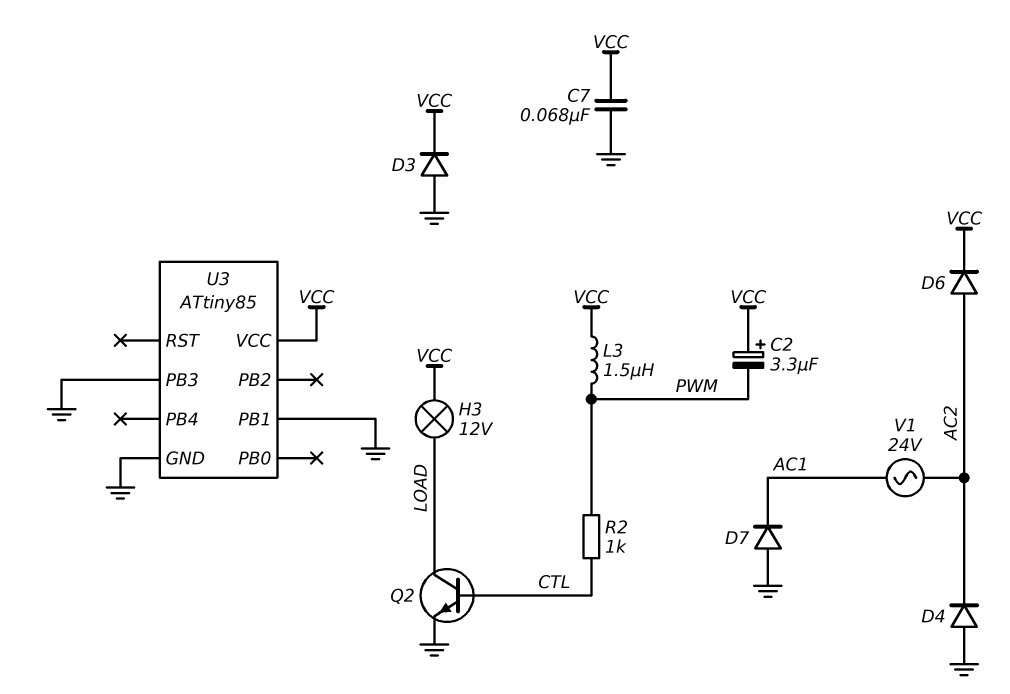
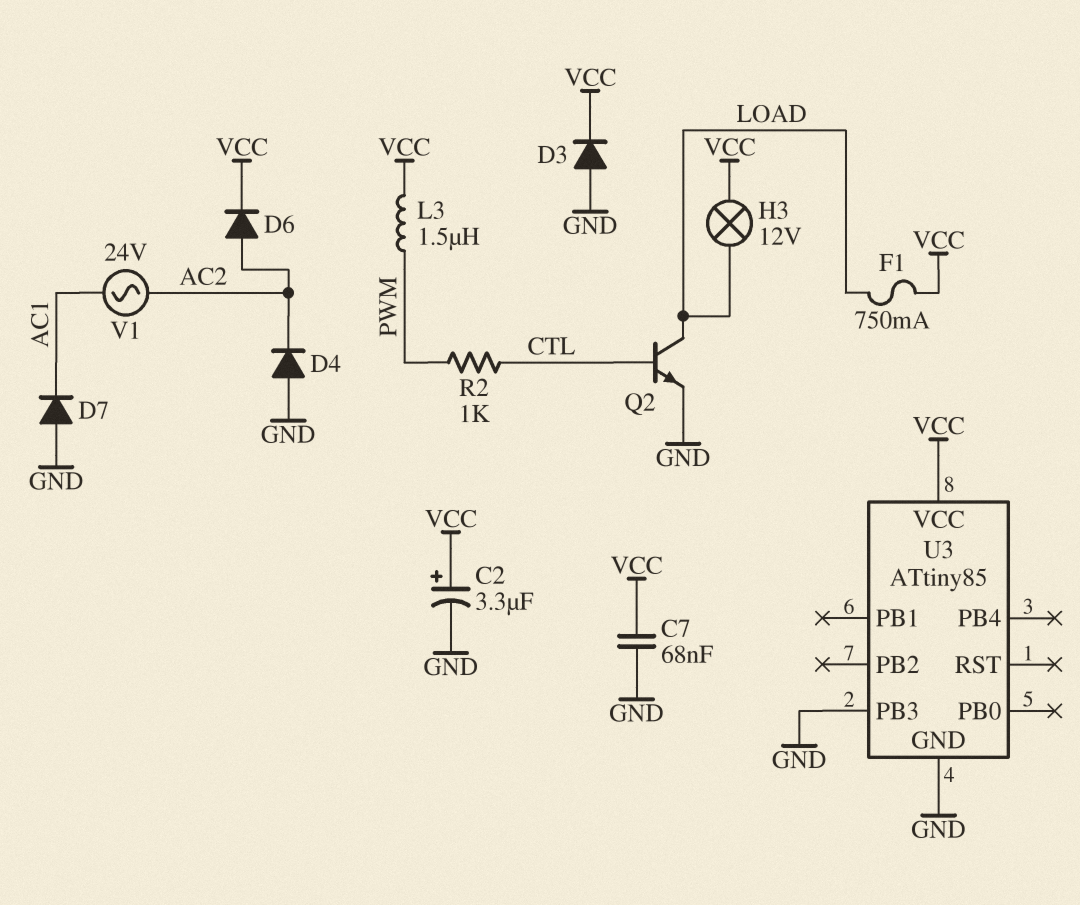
C2: 3.3uF (plus VCC, minus PWM) -> 3.3uF (plus VCC, minus GND)
F1: none -> 750mA (LOAD, VCC)
U3 pin PB1: GND -> none

